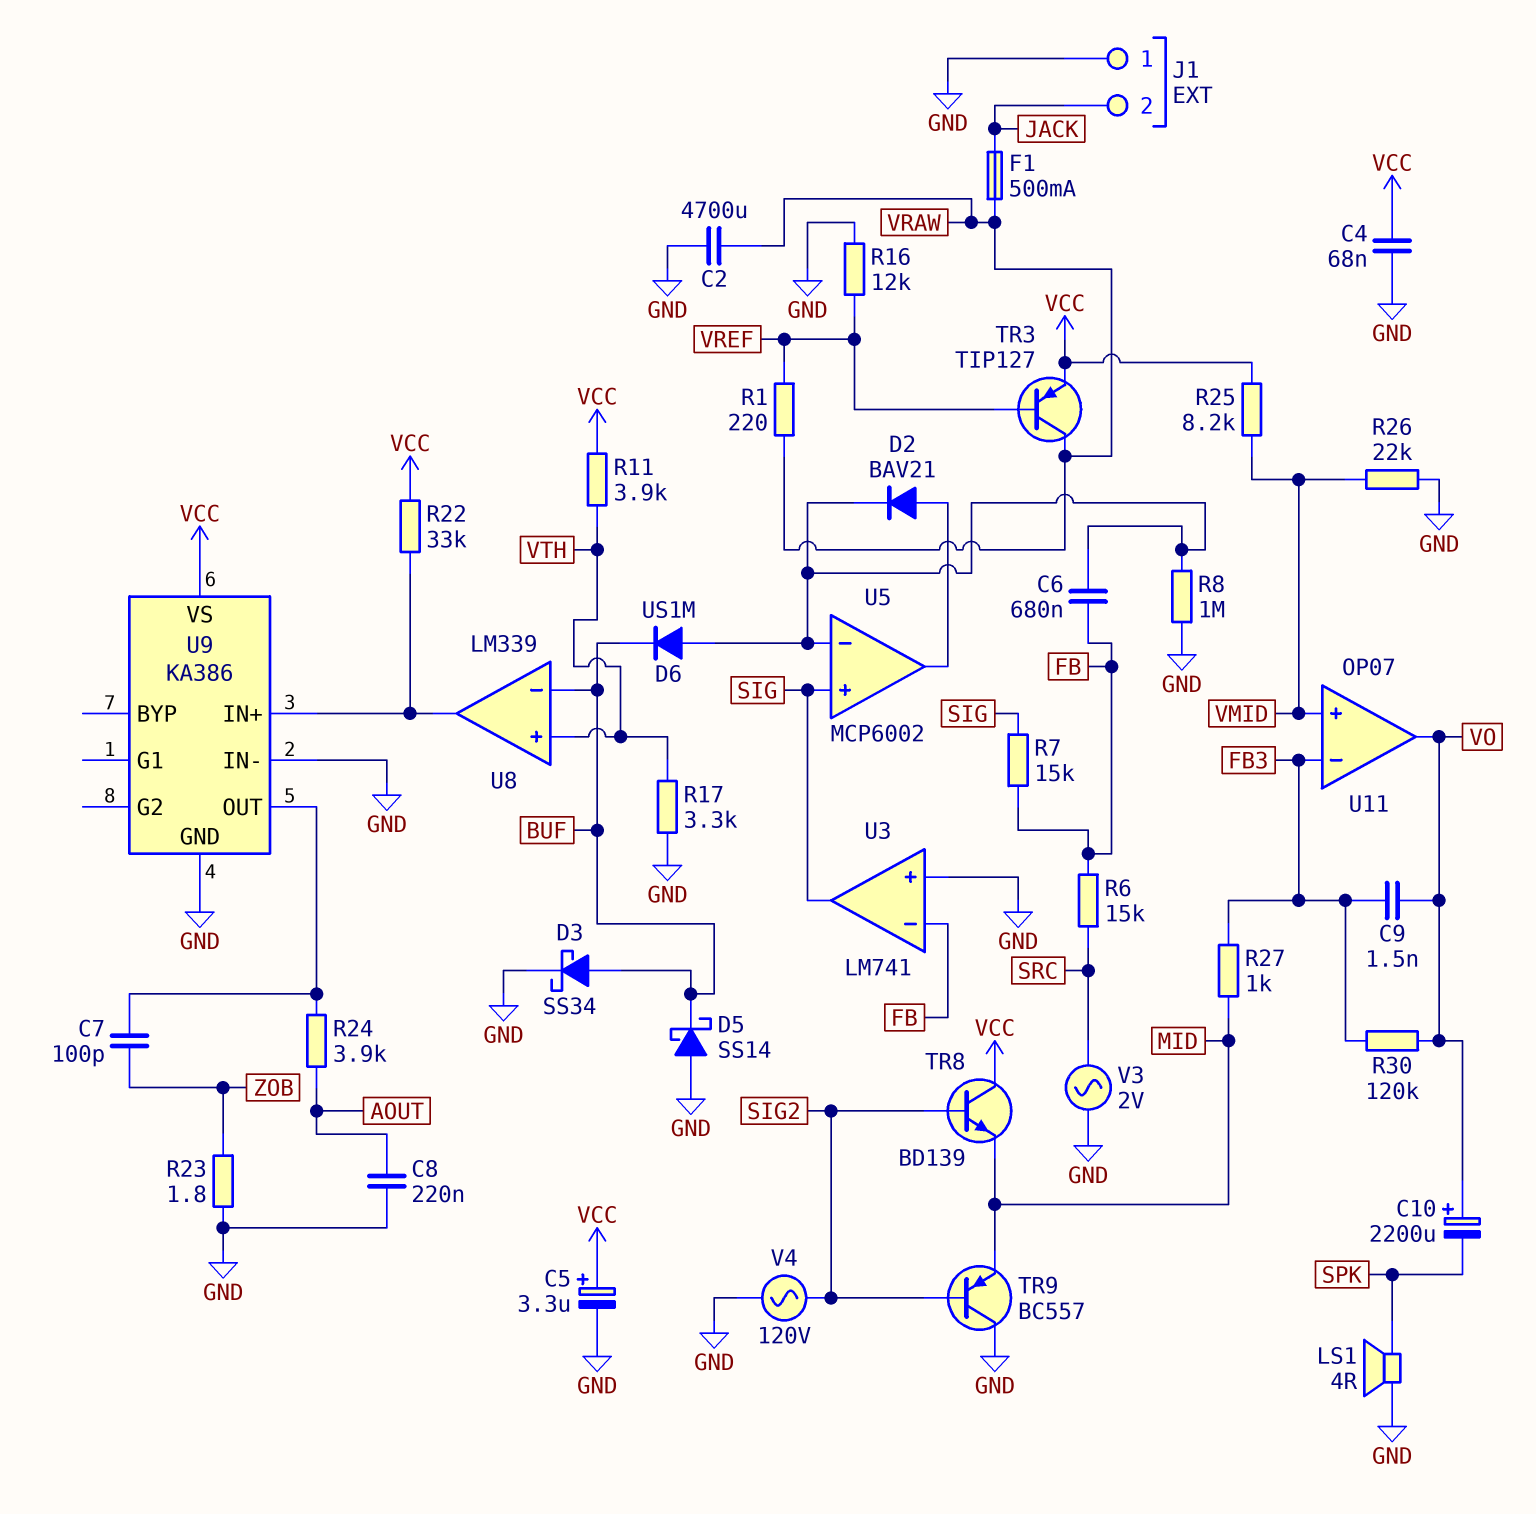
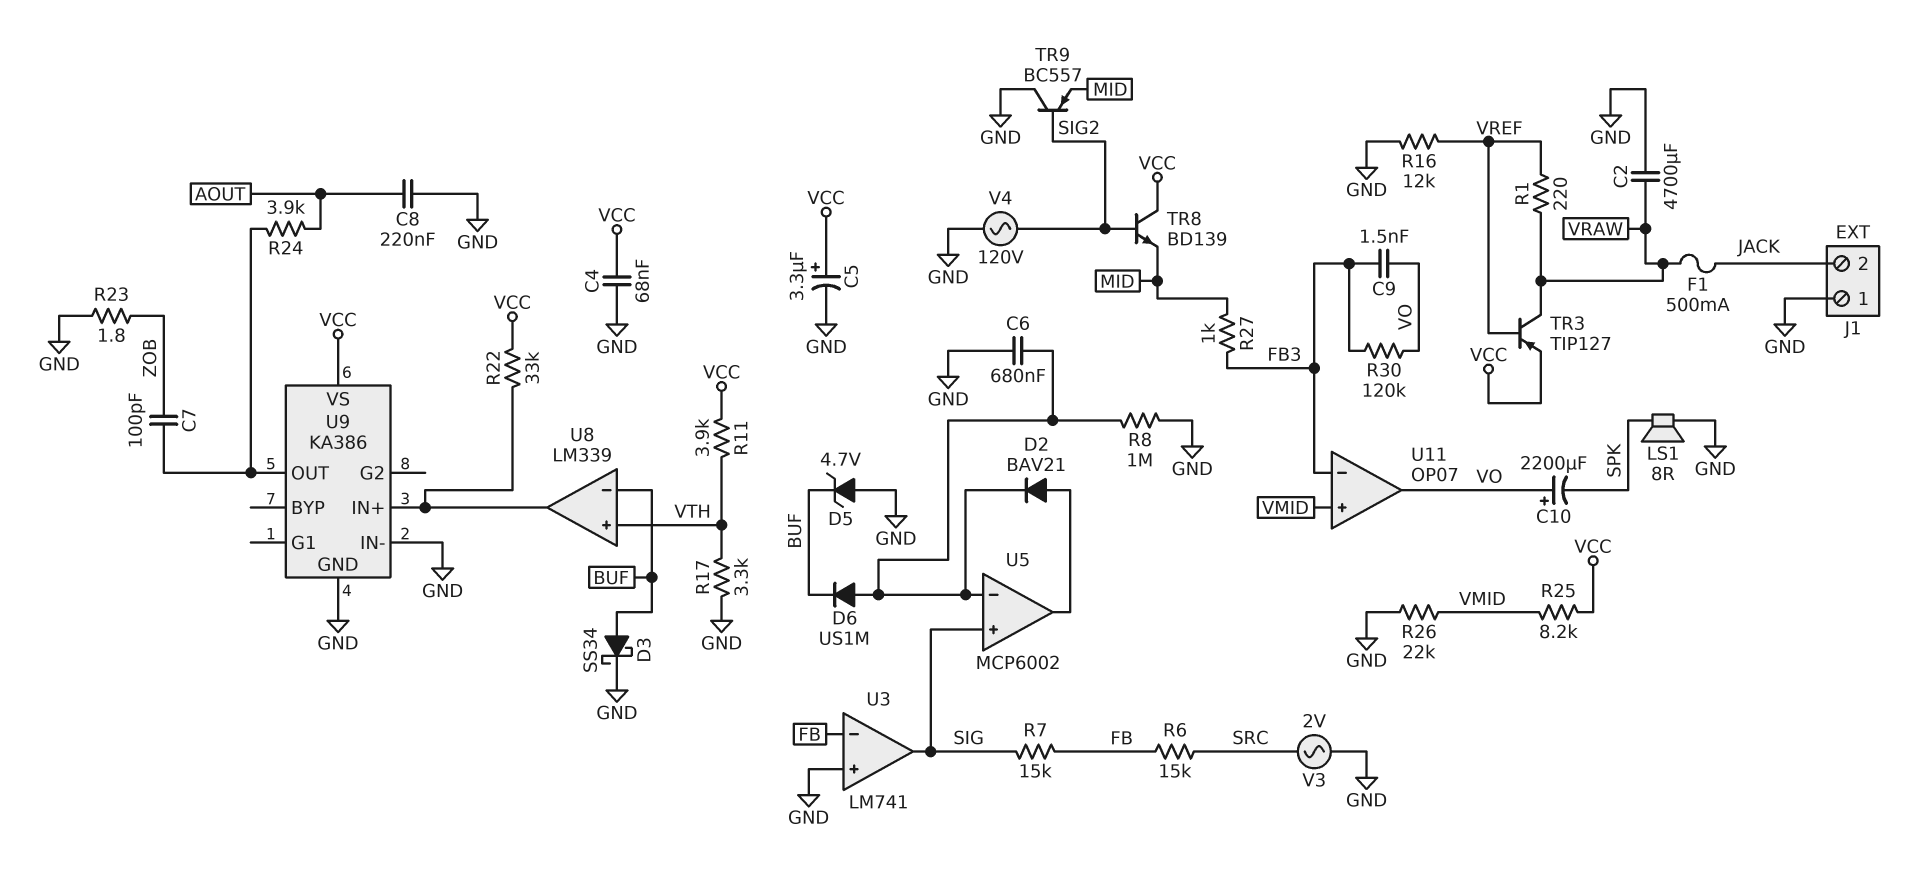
C6: 680nF (FB, U5/in-) -> 680nF (GND, U5/in-)
D5: schottky SS14 (A GND, K BUF) -> zener 4.7V (A GND, K BUF)
LS1: speaker 4R (GND, SPK) -> speaker 8R (GND, SPK)

